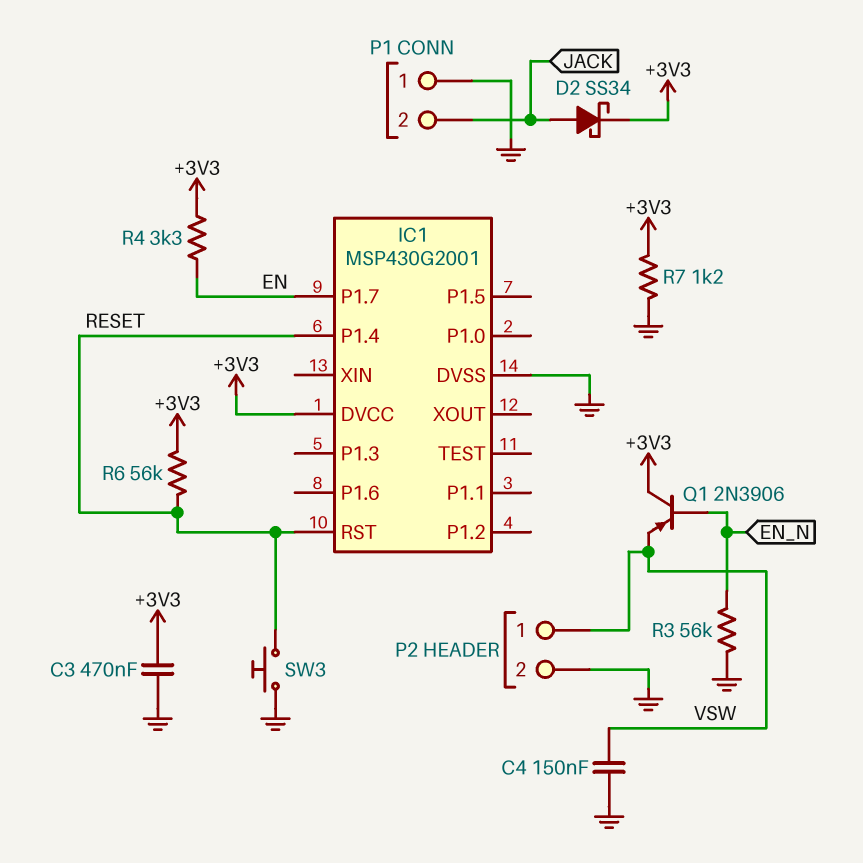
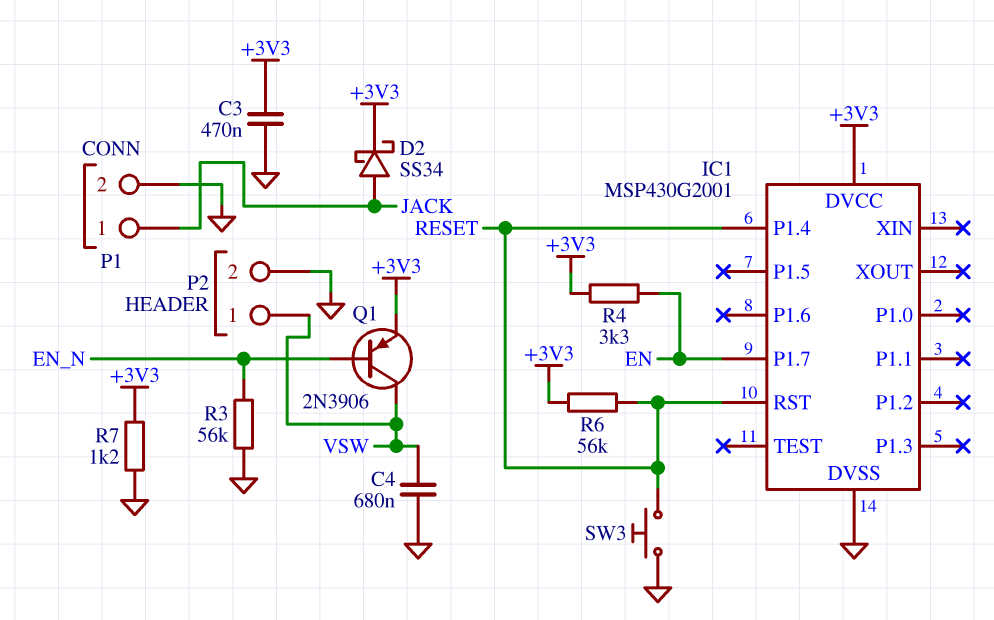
C4: 150nF (GND, VSW) -> 680nF (GND, VSW)
P1 pin 1: GND -> JACK
P1 pin 2: JACK -> GND
Q1: PNP 2N3906 (B EN_N, C +3V3, E VSW) -> PNP 2N3906 (B EN_N, C VSW, E +3V3)

